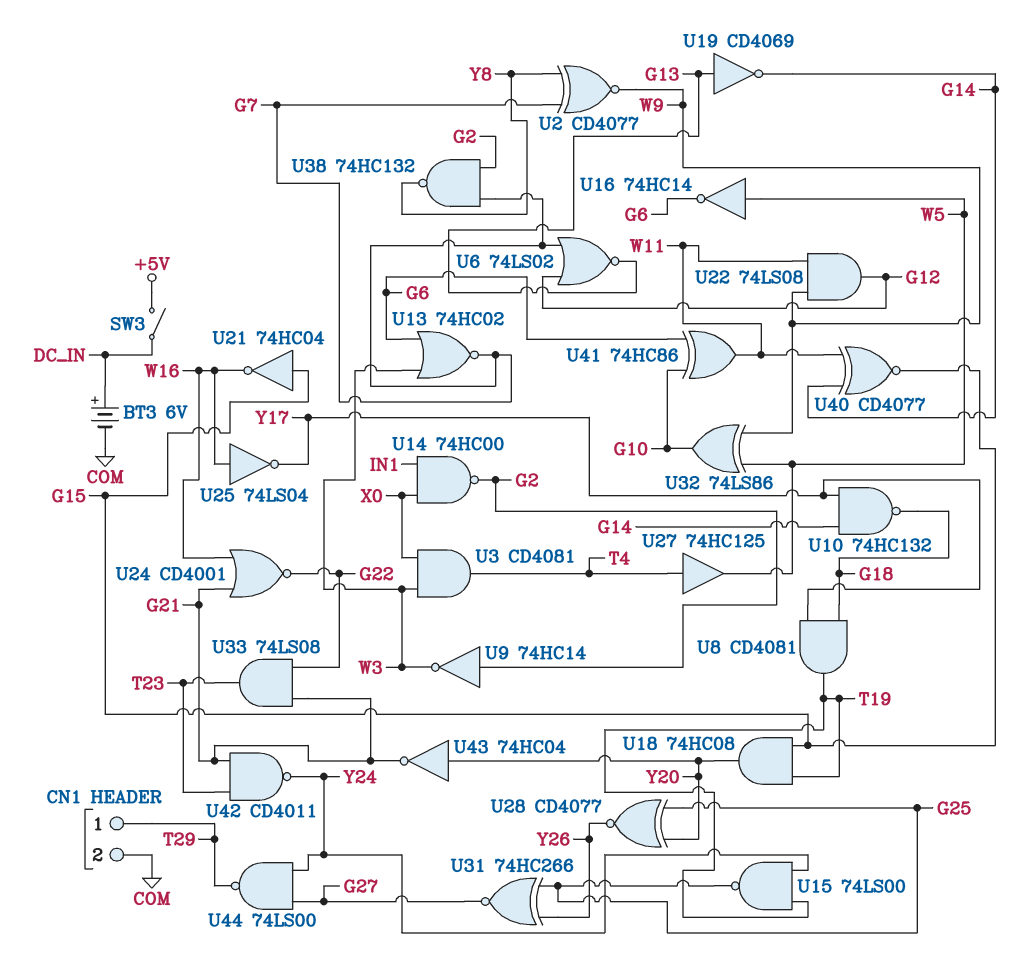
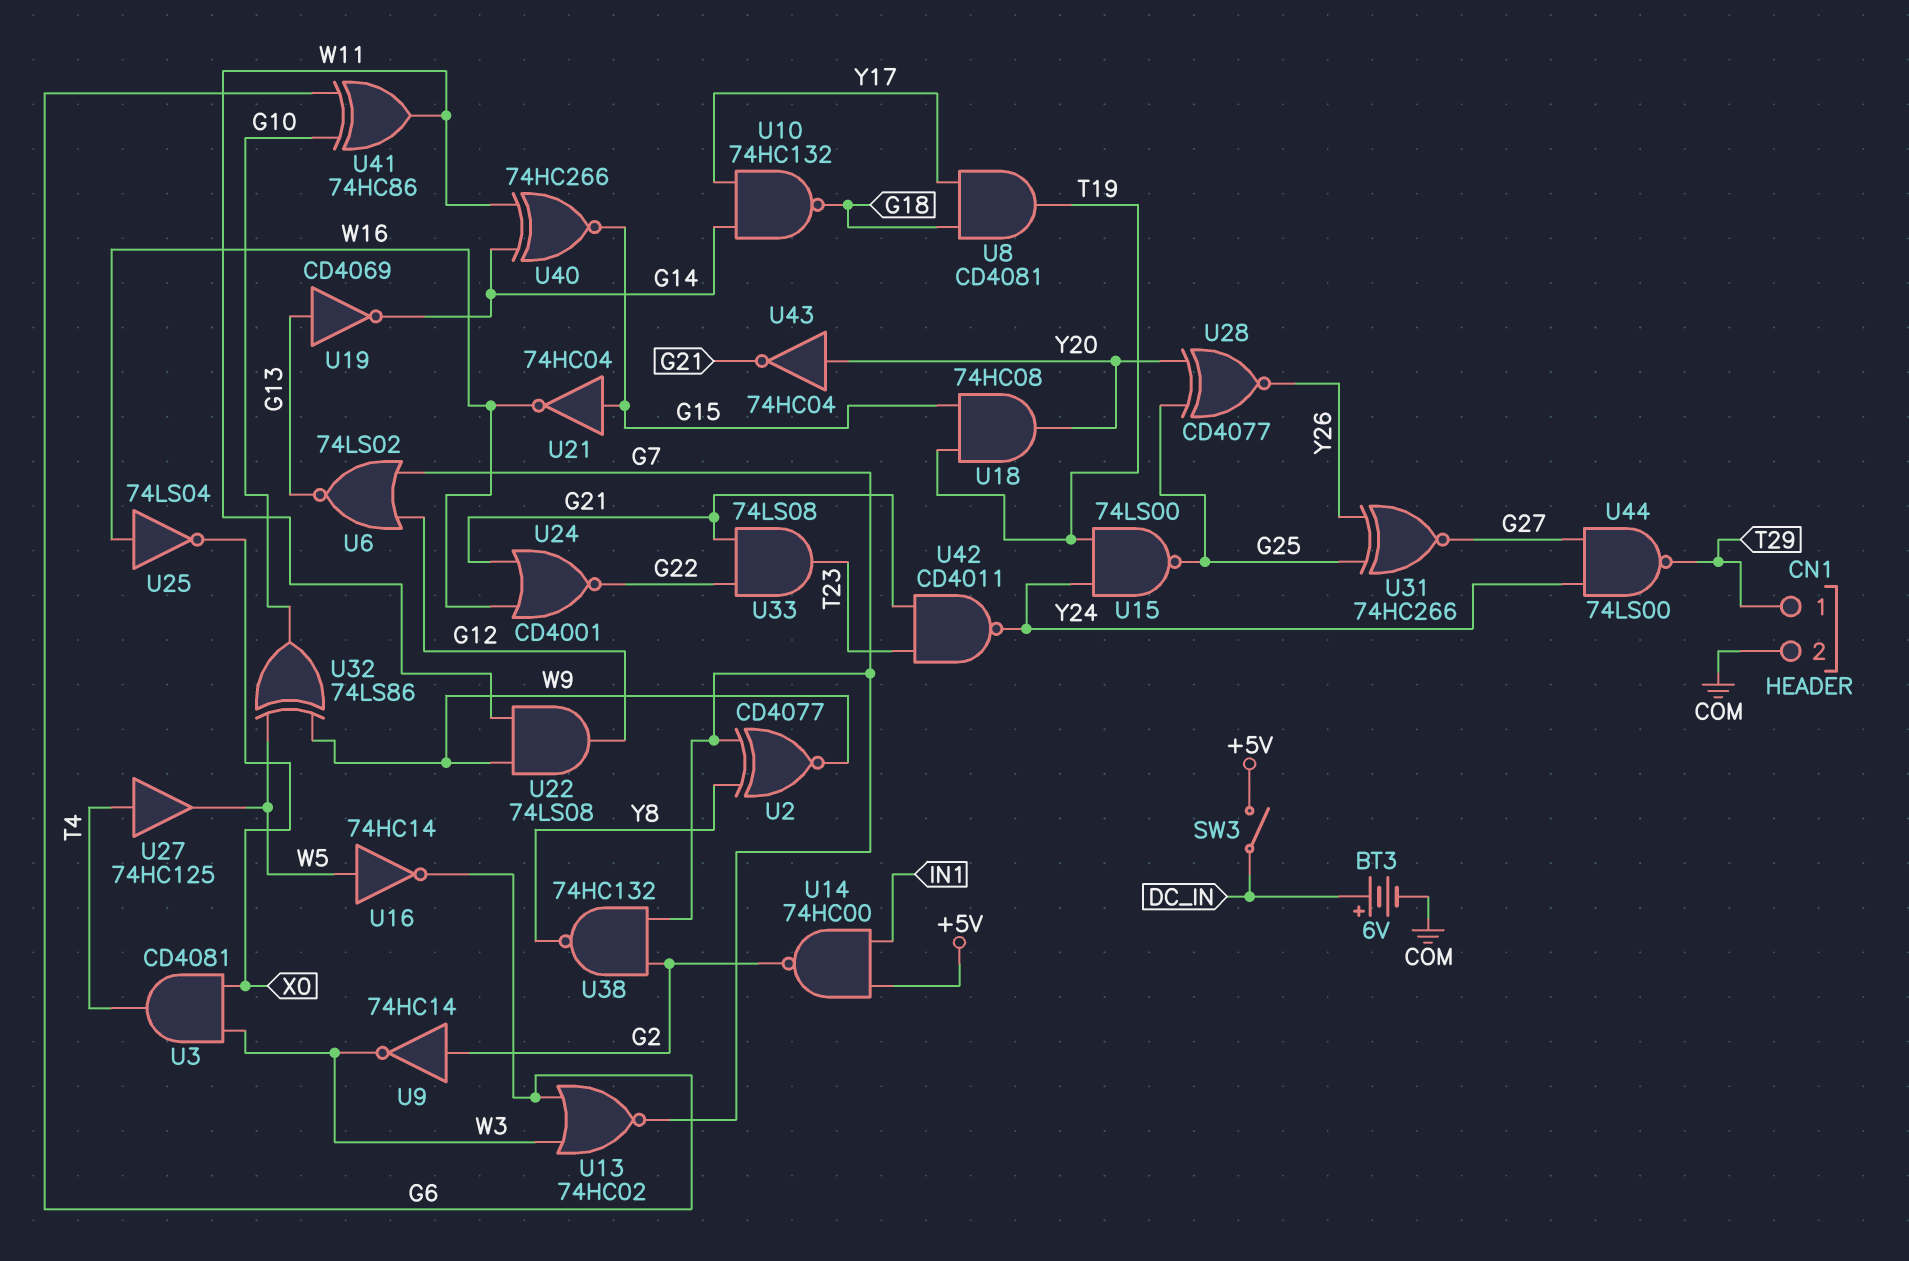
U14: NAND 74HC00 (in IN1, in X0, out G2) -> NAND 74HC00 (in +5V, in IN1, out G2)
U25: NOT 74LS04 (in W16, out Y17) -> NOT 74LS04 (in W16, out X0)
U40: XNOR CD4077 (in G14, in W11, out G15) -> XNOR 74HC266 (in G14, in W11, out G15)

